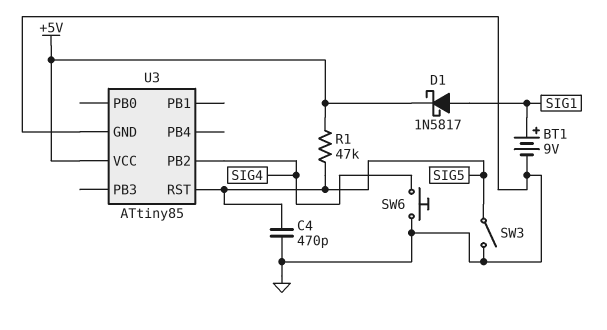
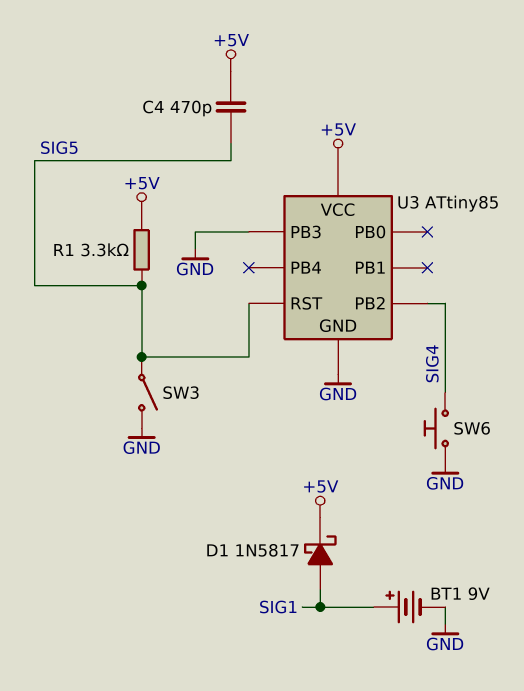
C4: 470pF (GND, SIG5) -> 470pF (+5V, SIG5)
R1: 47k (+5V, SIG5) -> 3.3k (+5V, SIG5)
U3 pin PB3: none -> GND

